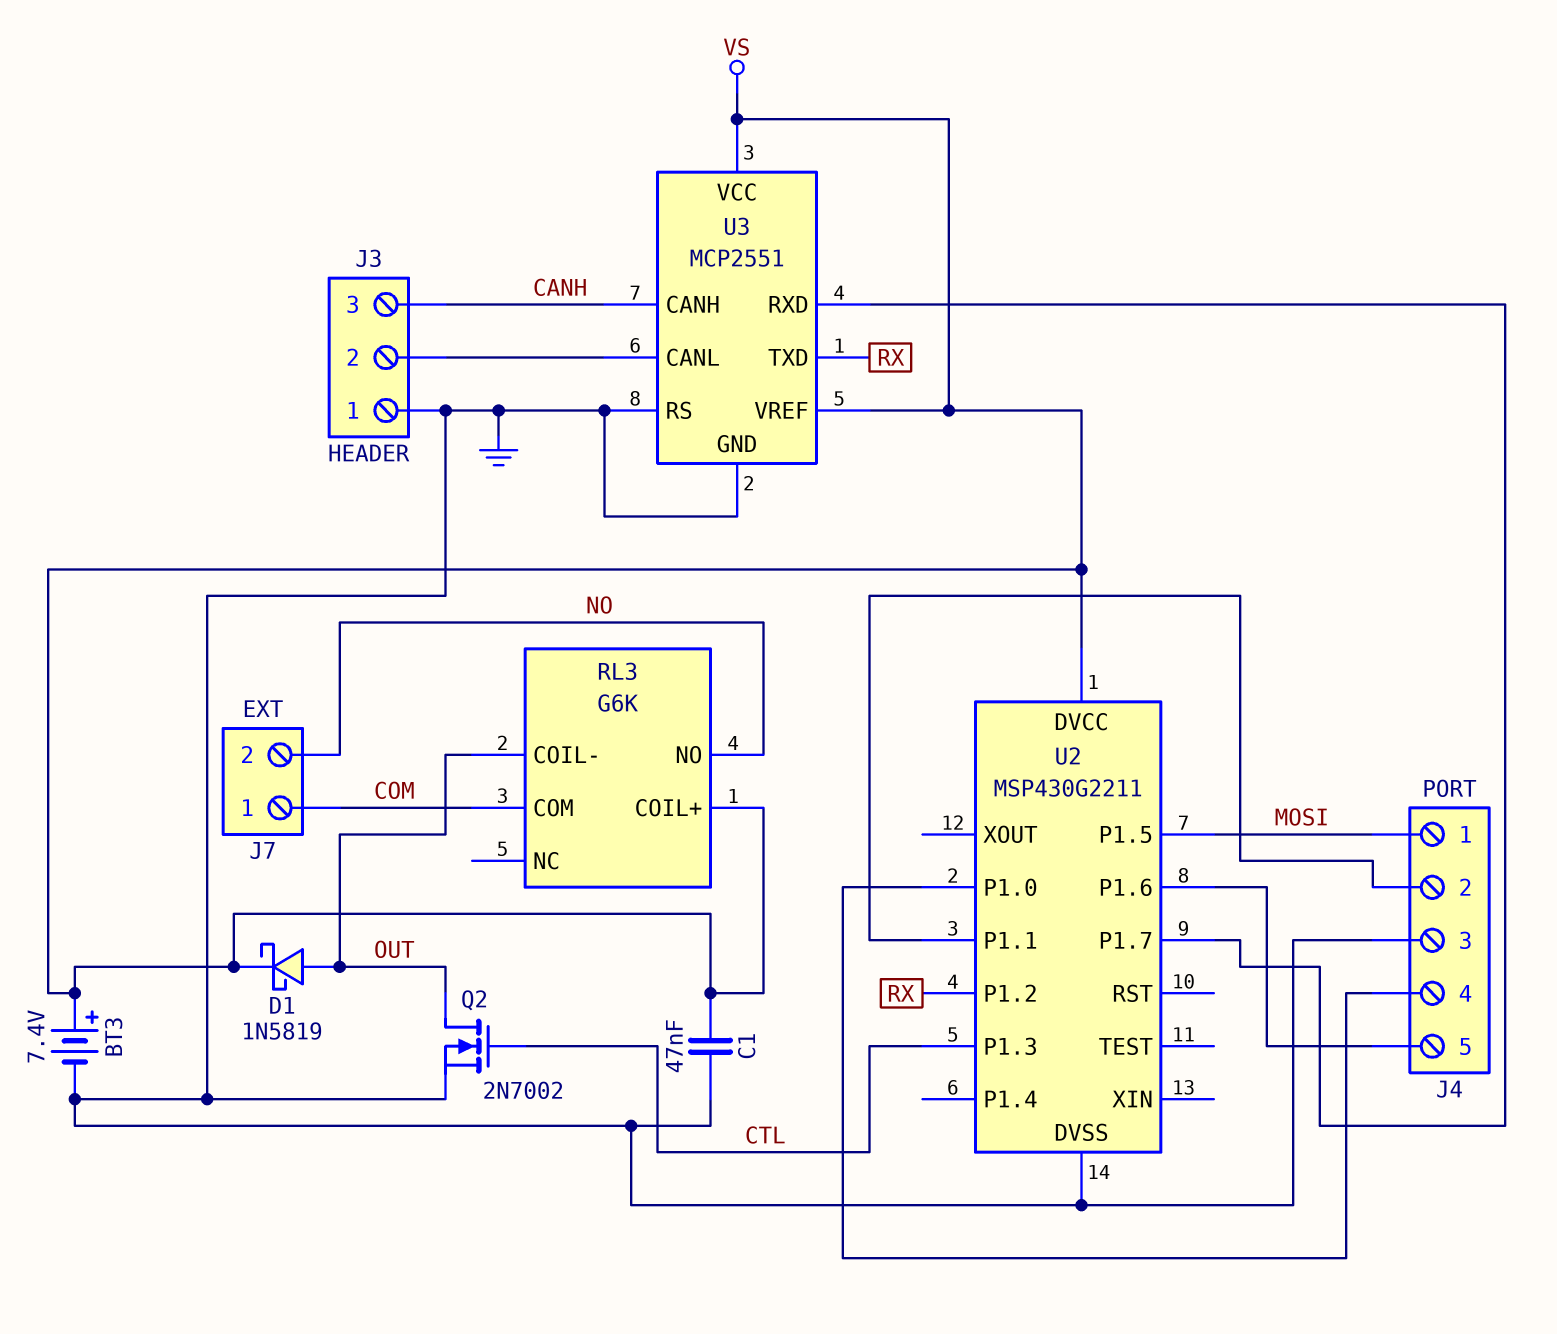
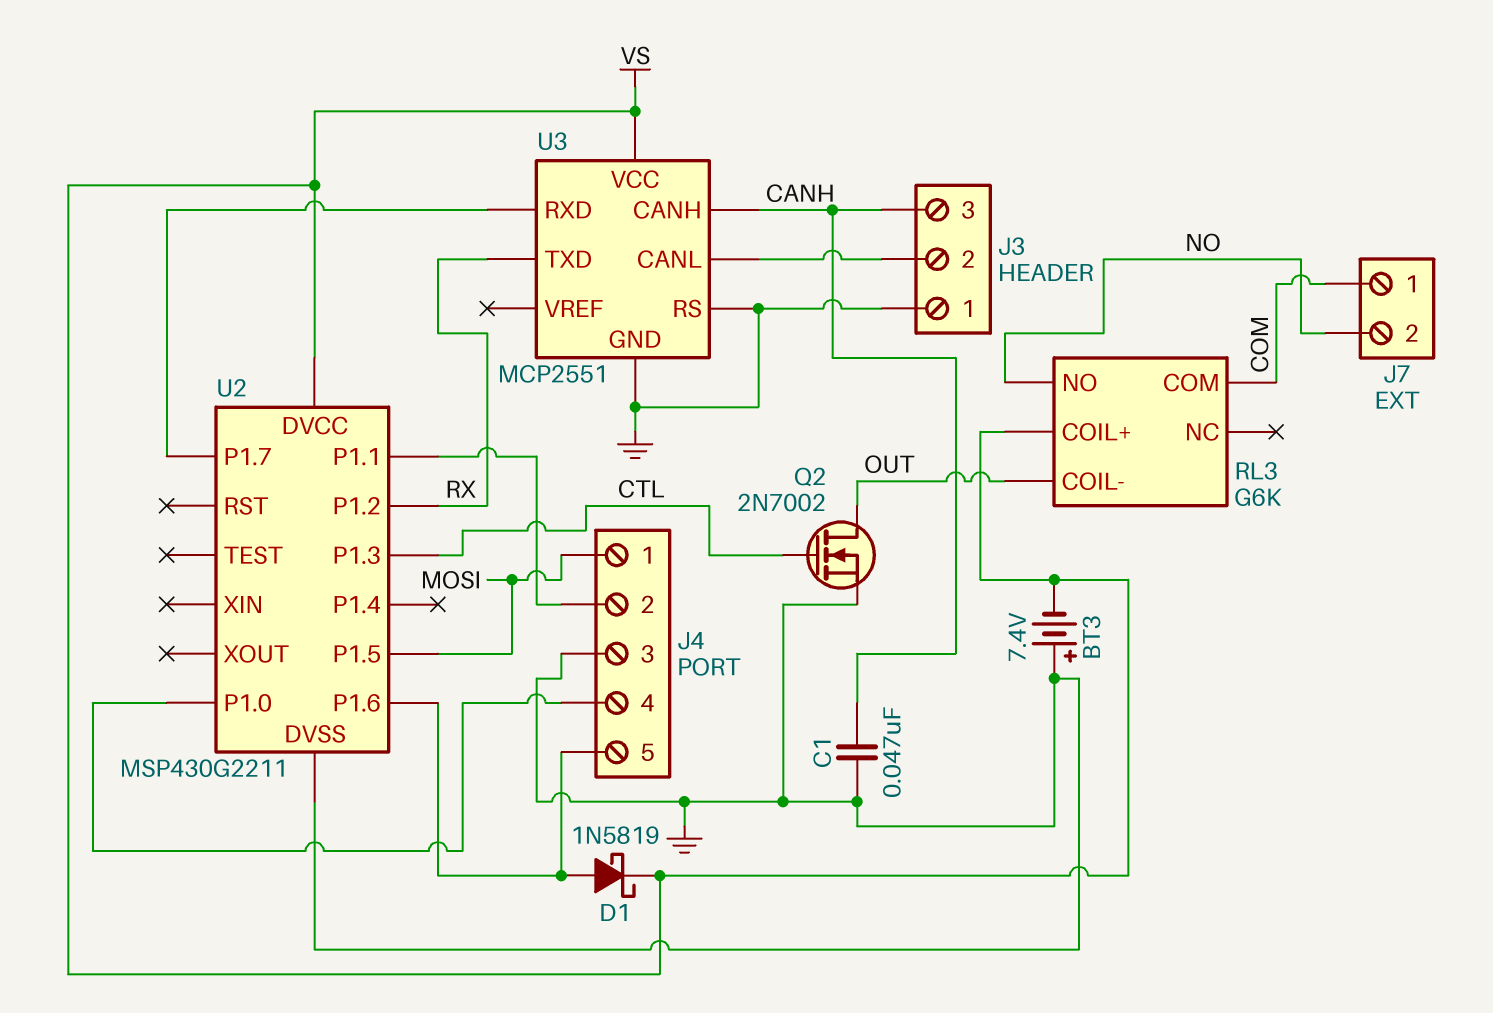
BT3: 7.4V (plus VS, minus GND) -> 7.4V (plus GND, minus VS)
C1: 47nF (GND, VS) -> 47nF (CANH, GND)
D1: schottky 1N5819 (A OUT, K VS) -> schottky 1N5819 (A J4/5, K VS)
U3 pin VREF: VS -> none

